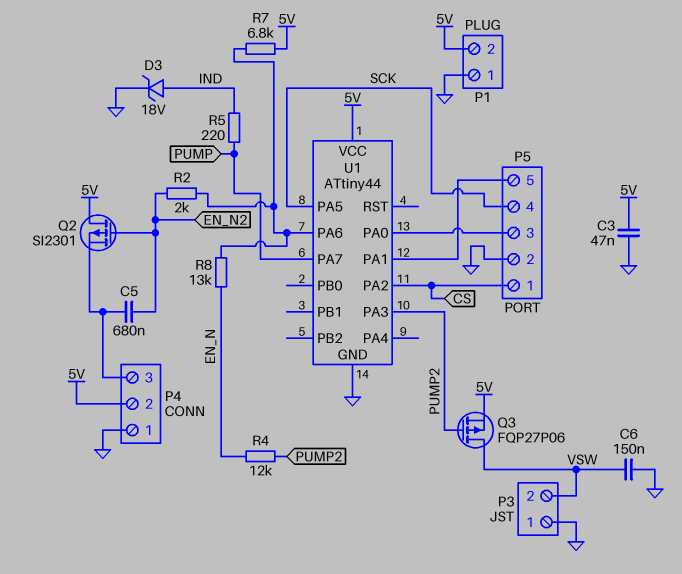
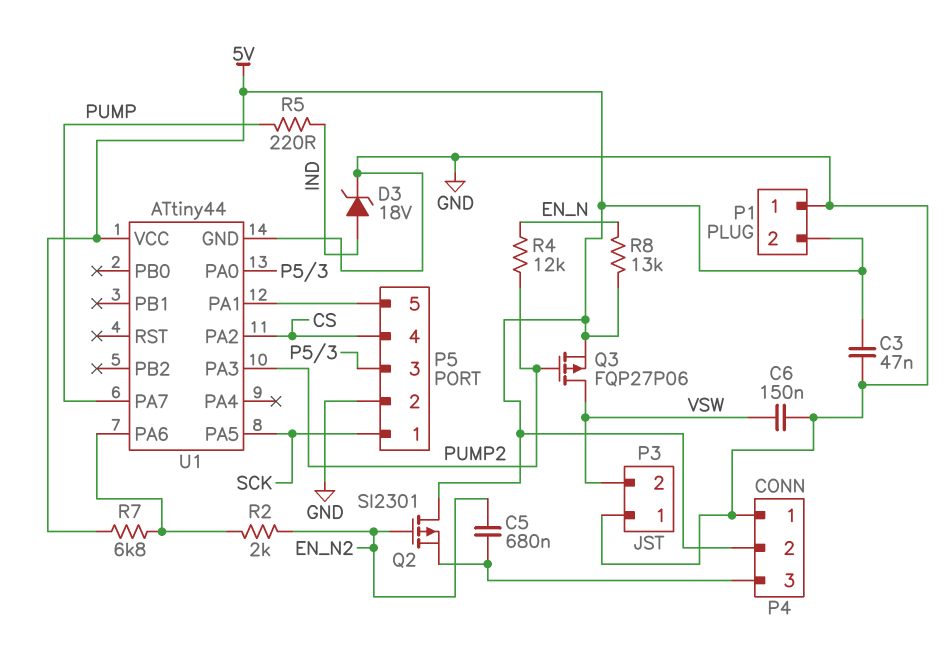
P5 pin 1: CS -> SCK
P5 pin 4: SCK -> CS
R8: 13k (EN_N, U1/PA6) -> 13k (5V, EN_N)

